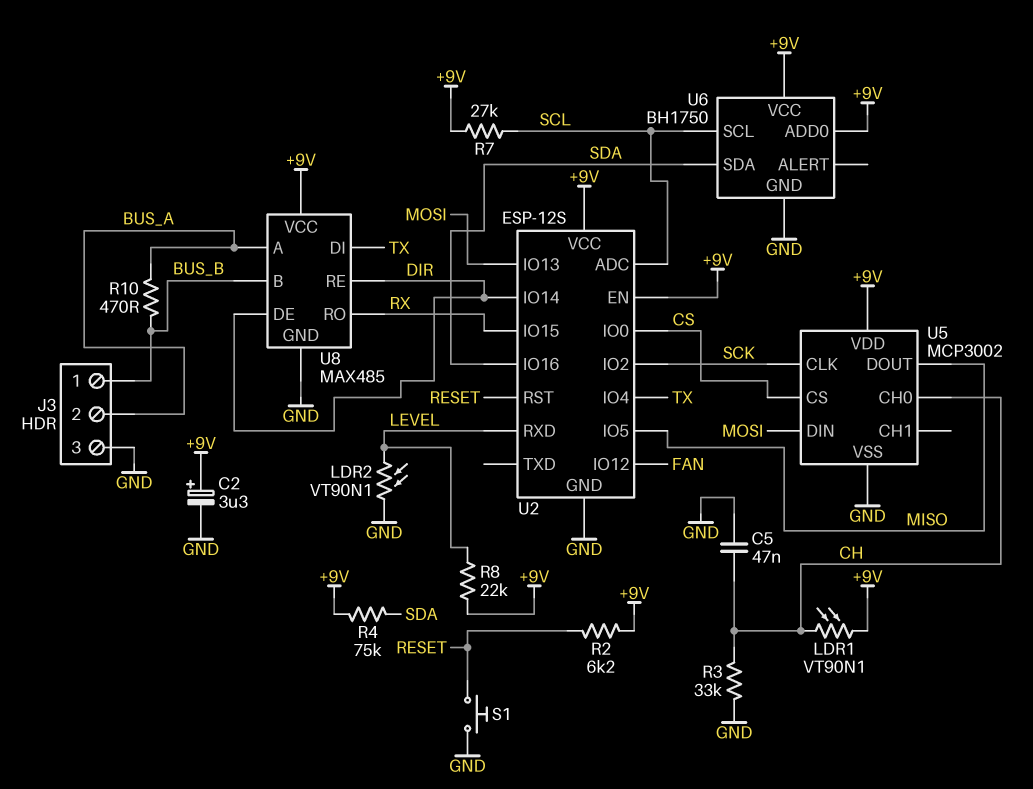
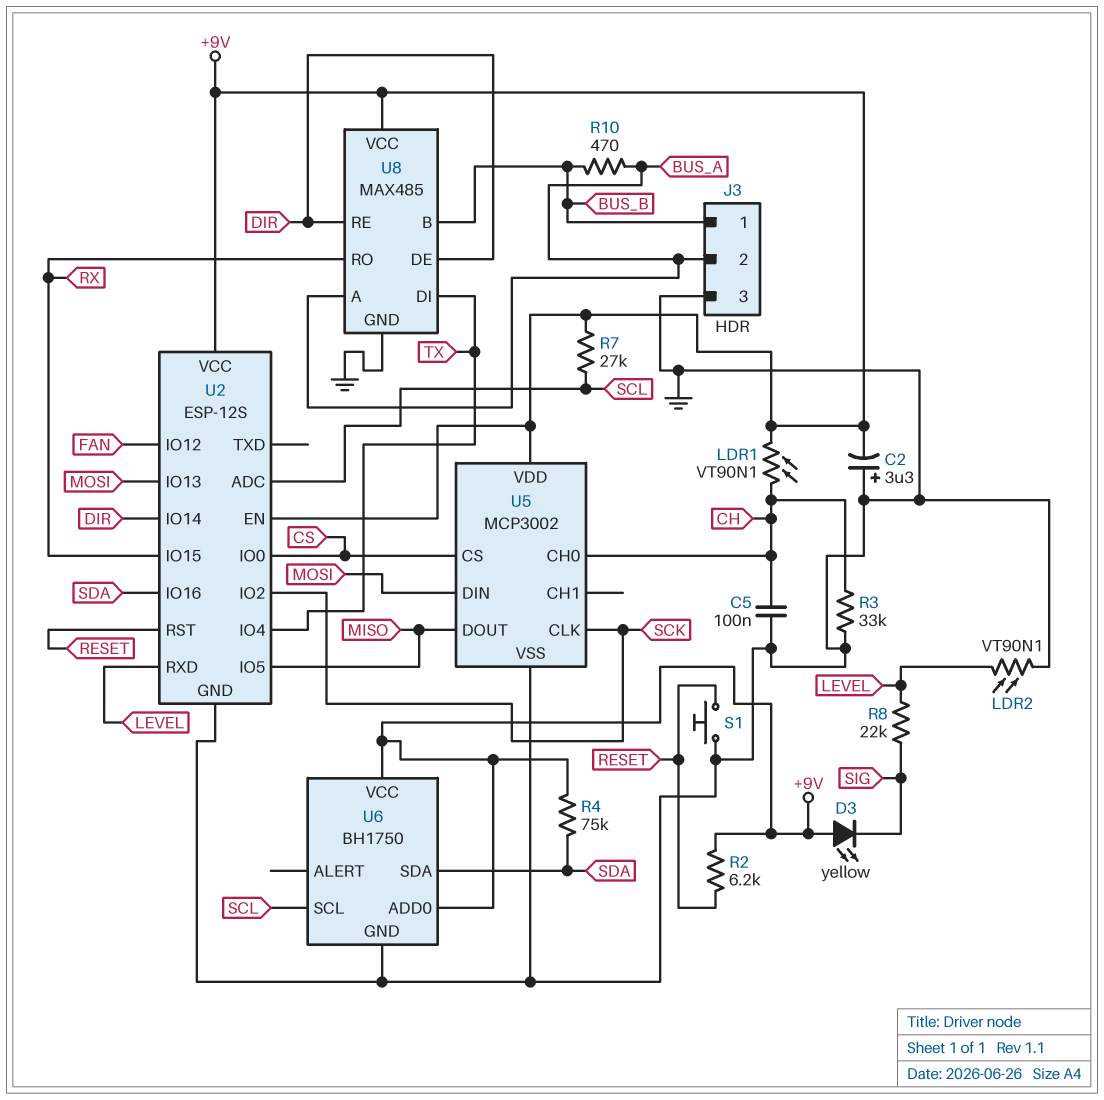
C2: 3.3uF (plus +9V, minus GND) -> 3.3uF (plus GND, minus +9V)
C5: 47nF (CH, GND) -> 100nF (CH, GND)
D3: none -> LED yellow (A +9V, K SIG)
R8: 22k (+9V, LEVEL) -> 22k (LEVEL, SIG)

